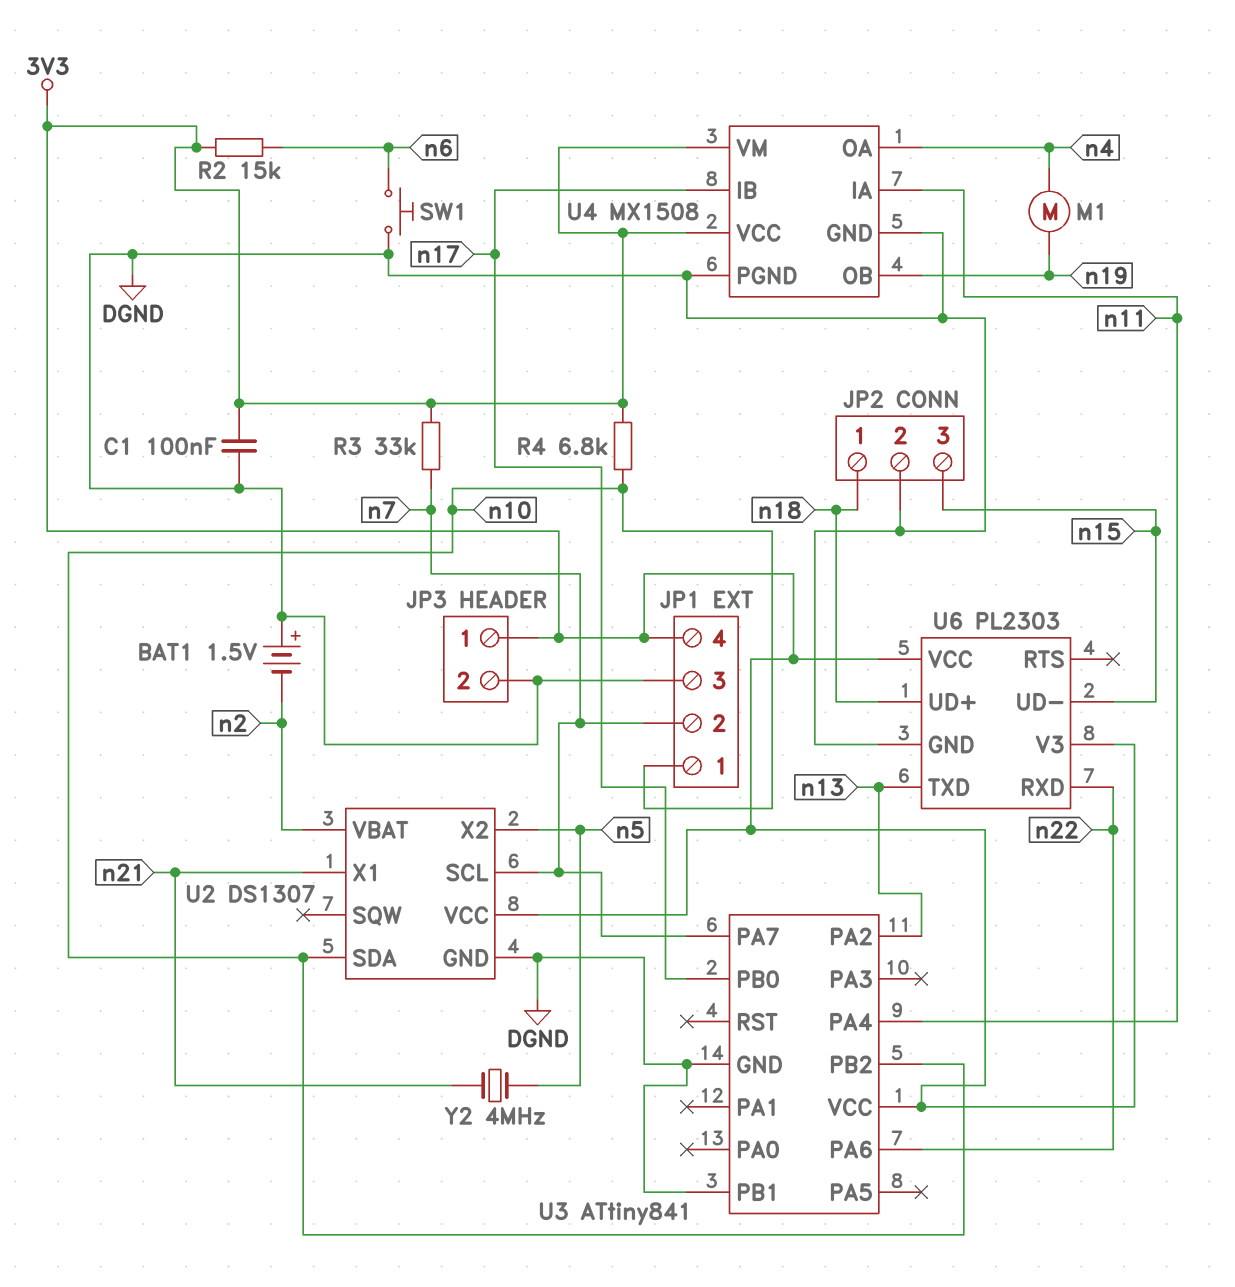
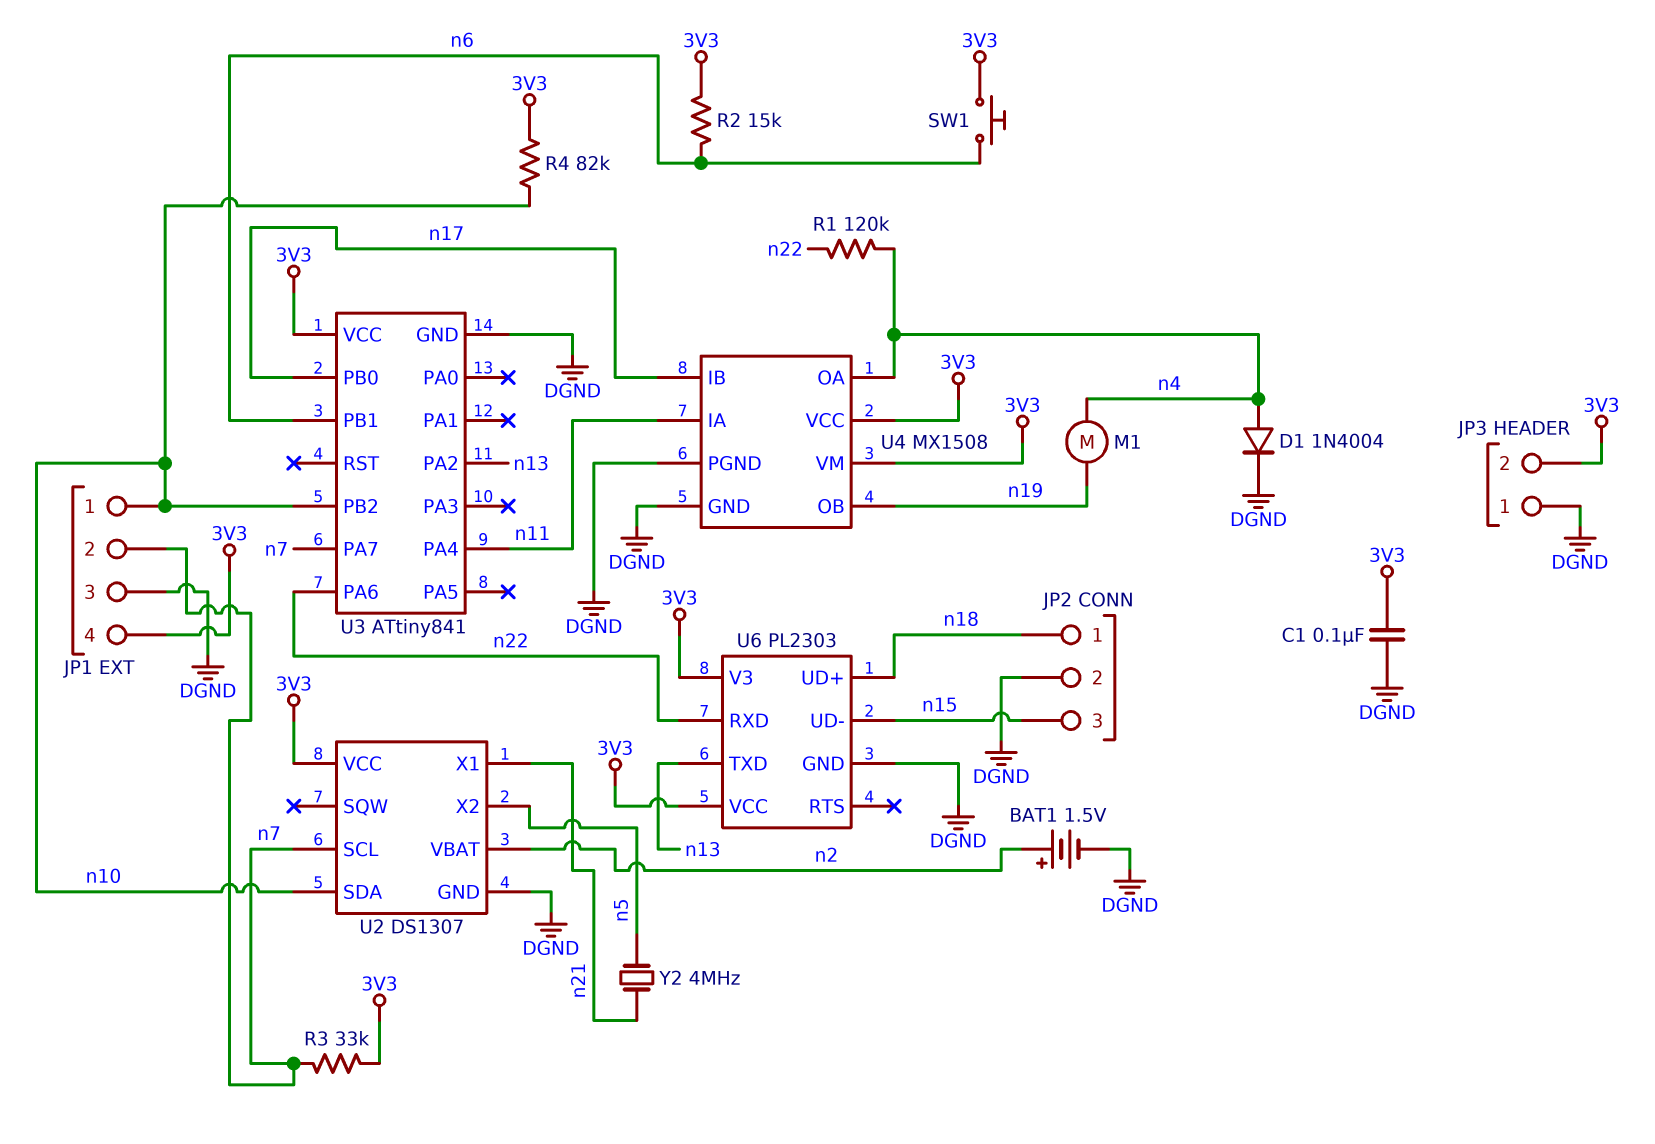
BAT1: 1.5V (plus DGND, minus n2) -> 1.5V (plus n2, minus DGND)
D1: none -> diode 1N4004 (A n4, K DGND)
JP3 pin 1: 3V3 -> DGND
JP3 pin 2: DGND -> 3V3
R1: none -> 120k (n4, n22)
R4: 6.8k (3V3, n10) -> 82k (3V3, n10)
SW1: button (DGND, n6) -> button (3V3, n6)
U3 pin PB1: DGND -> n6

